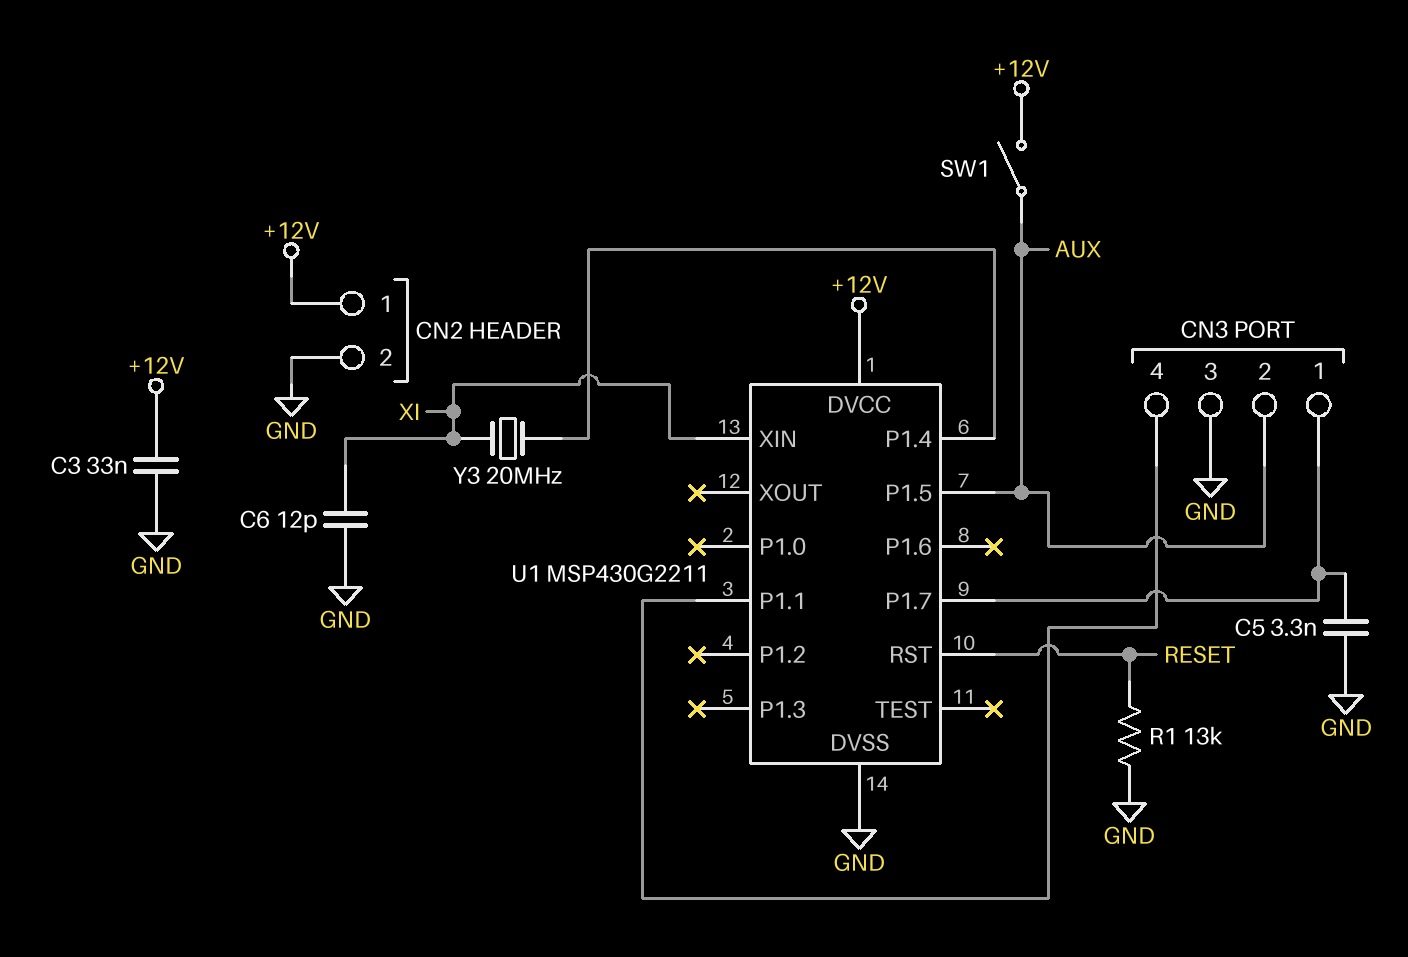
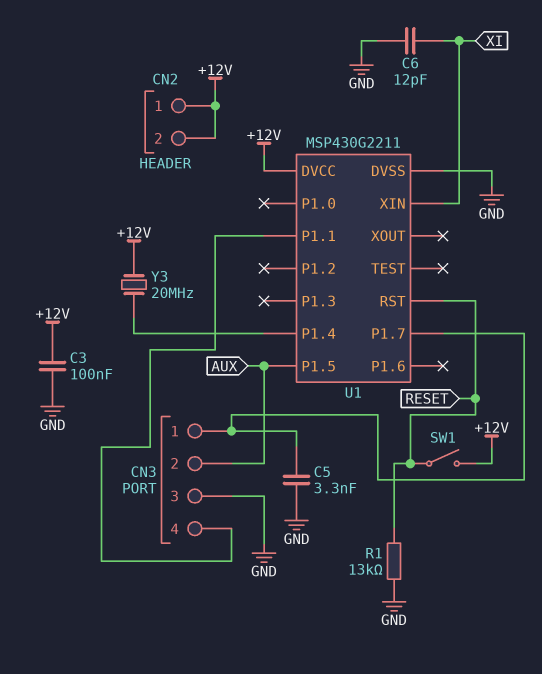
C3: 33nF (+12V, GND) -> 100nF (+12V, GND)
CN2 pin 2: GND -> +12V
SW1: switch (+12V, AUX) -> switch (+12V, RESET)
Y3: 20MHz (U1/P1.4, XI) -> 20MHz (+12V, U1/P1.4)

